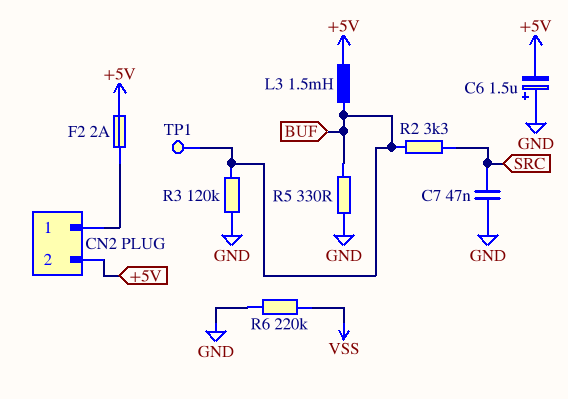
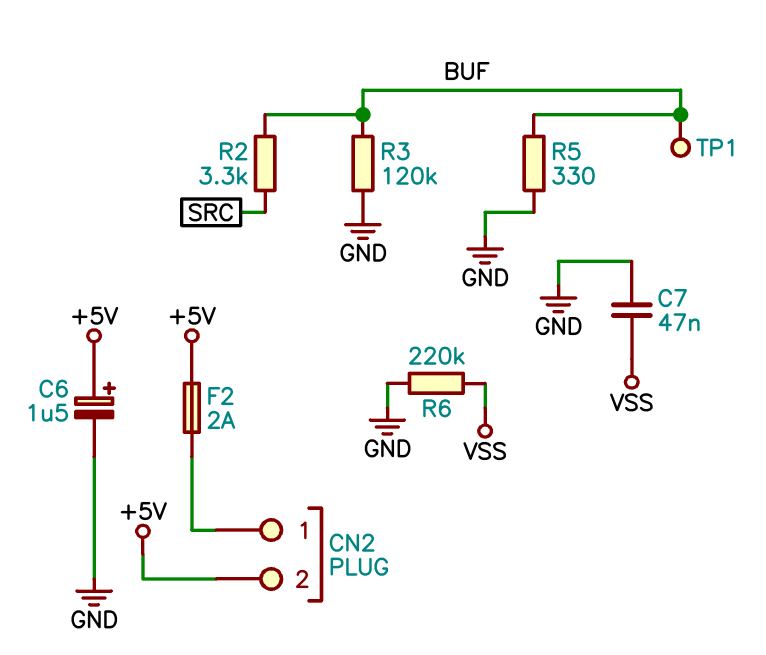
C6: 1.5uF (plus GND, minus +5V) -> 1.5uF (plus +5V, minus GND)
C7: 47nF (GND, SRC) -> 47nF (GND, VSS)
L3: 1.5mH (+5V, BUF) -> none

